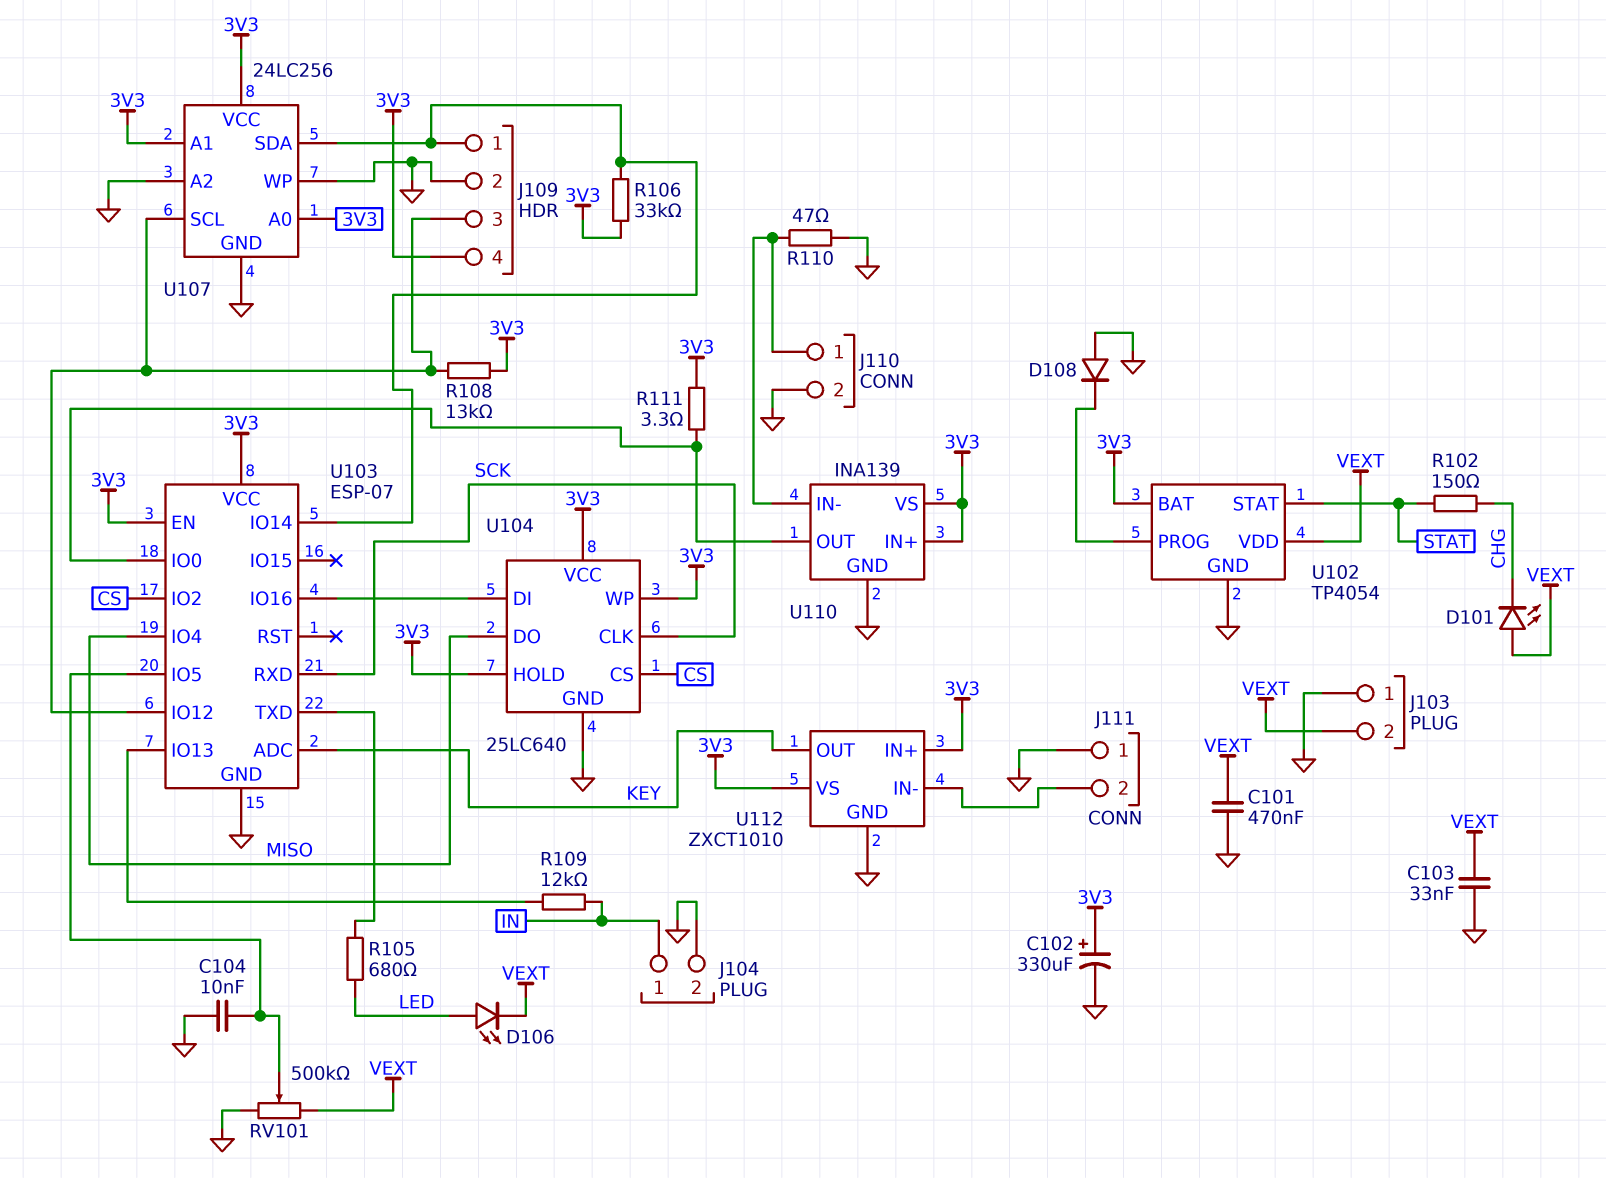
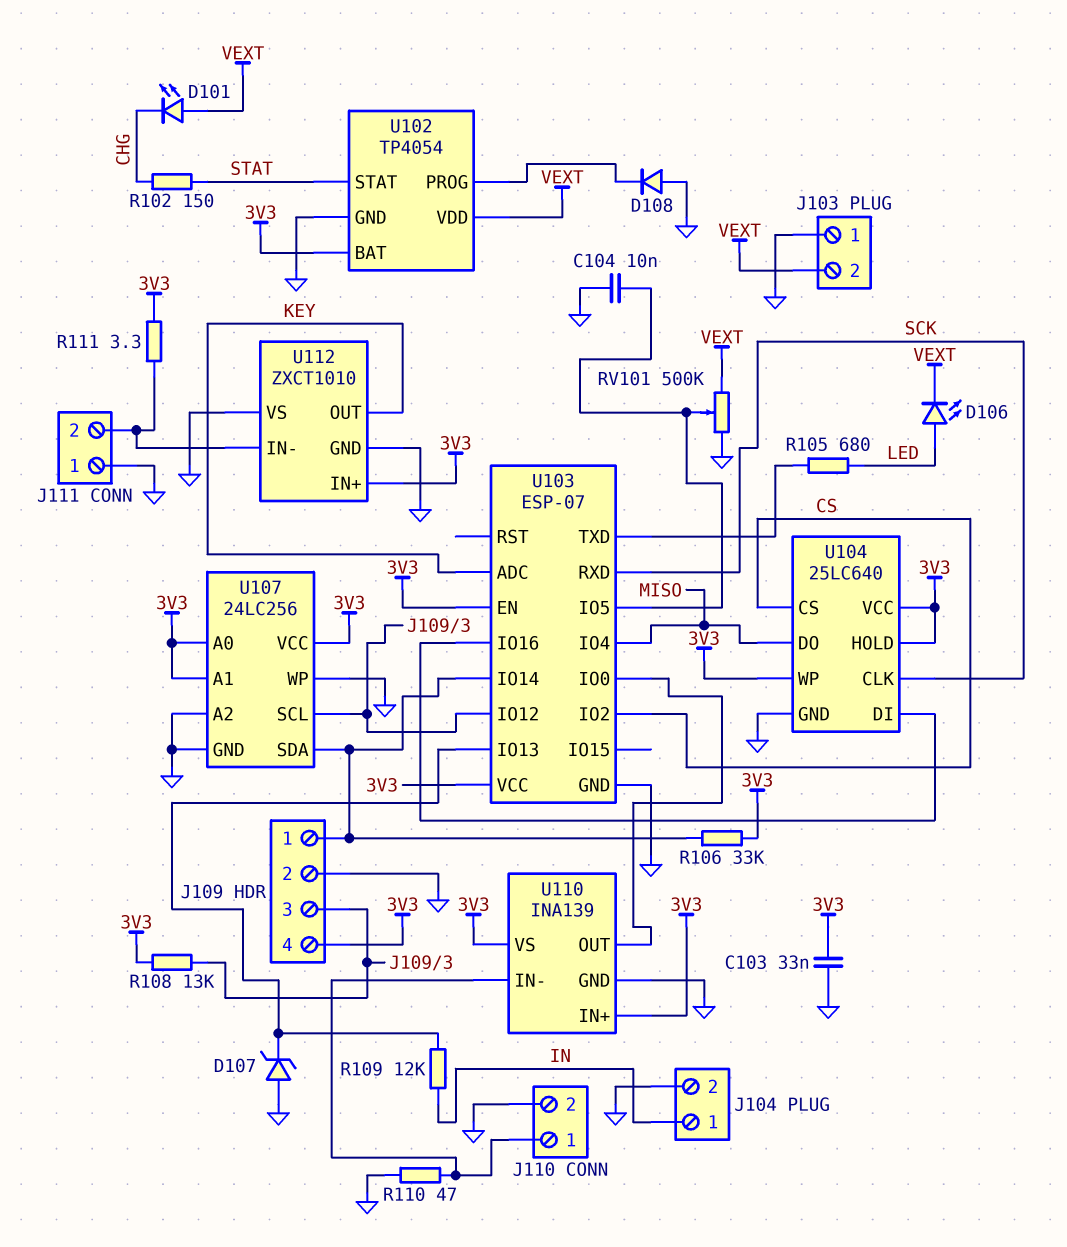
C101: 470nF (GND, VEXT) -> none
C102: 330uF (plus 3V3, minus GND) -> none
C103: 33nF (GND, VEXT) -> 33nF (3V3, GND)
D107: none -> zener (A GND, K U103/IO13)
R111: 3.3 (3V3, U103/IO0) -> 3.3 (3V3, J111/2)
U112 pin VS: 3V3 -> GND

